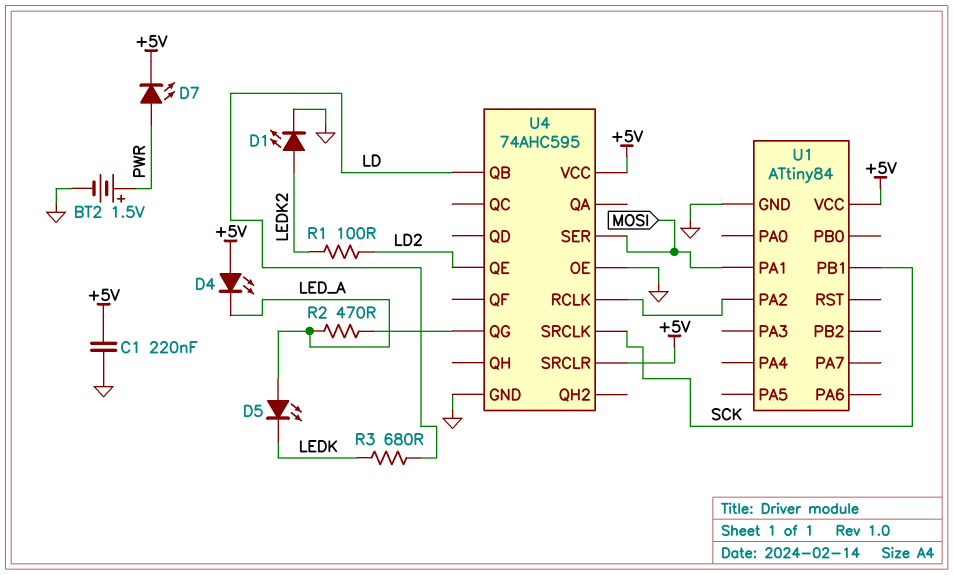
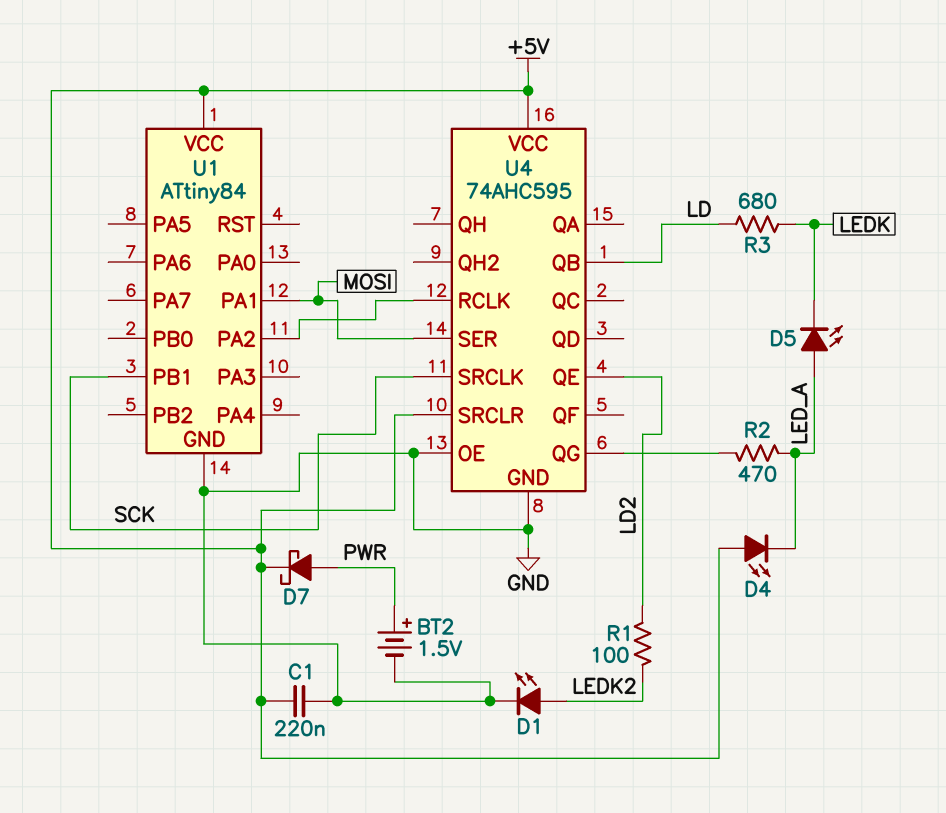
D7: LED (A PWR, K +5V) -> schottky (A PWR, K +5V)

